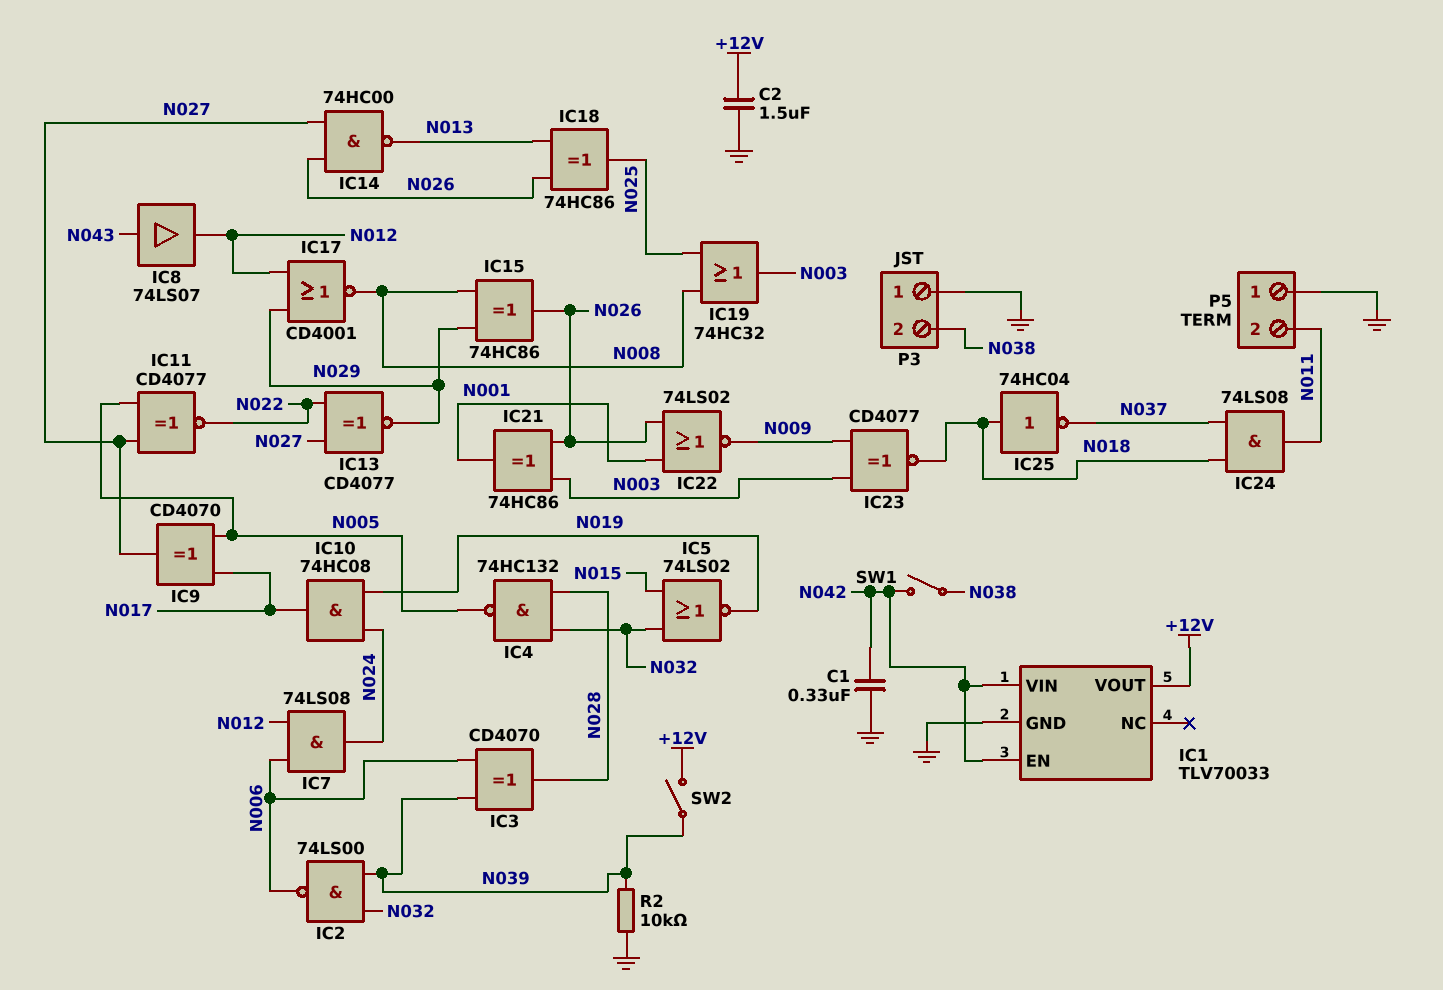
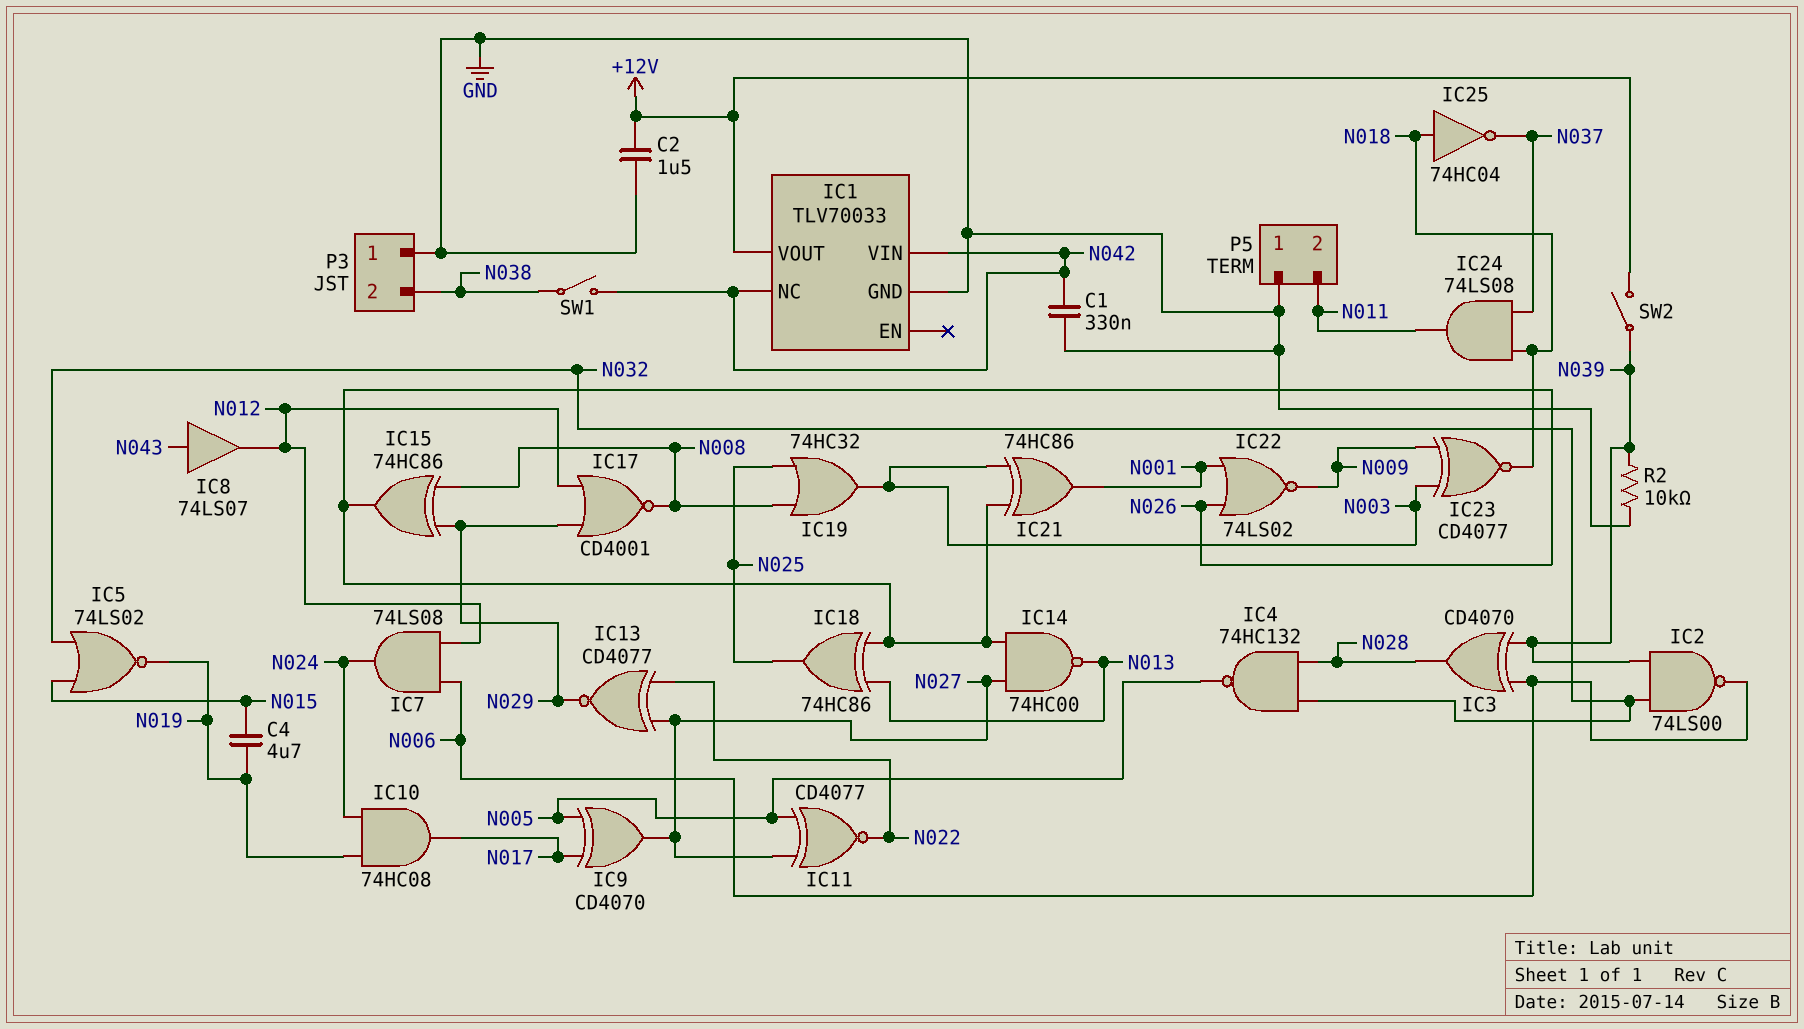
C4: none -> 4.7uF (N015, N019)
IC1 pin EN: N042 -> none
IC1 pin NC: none -> N042

